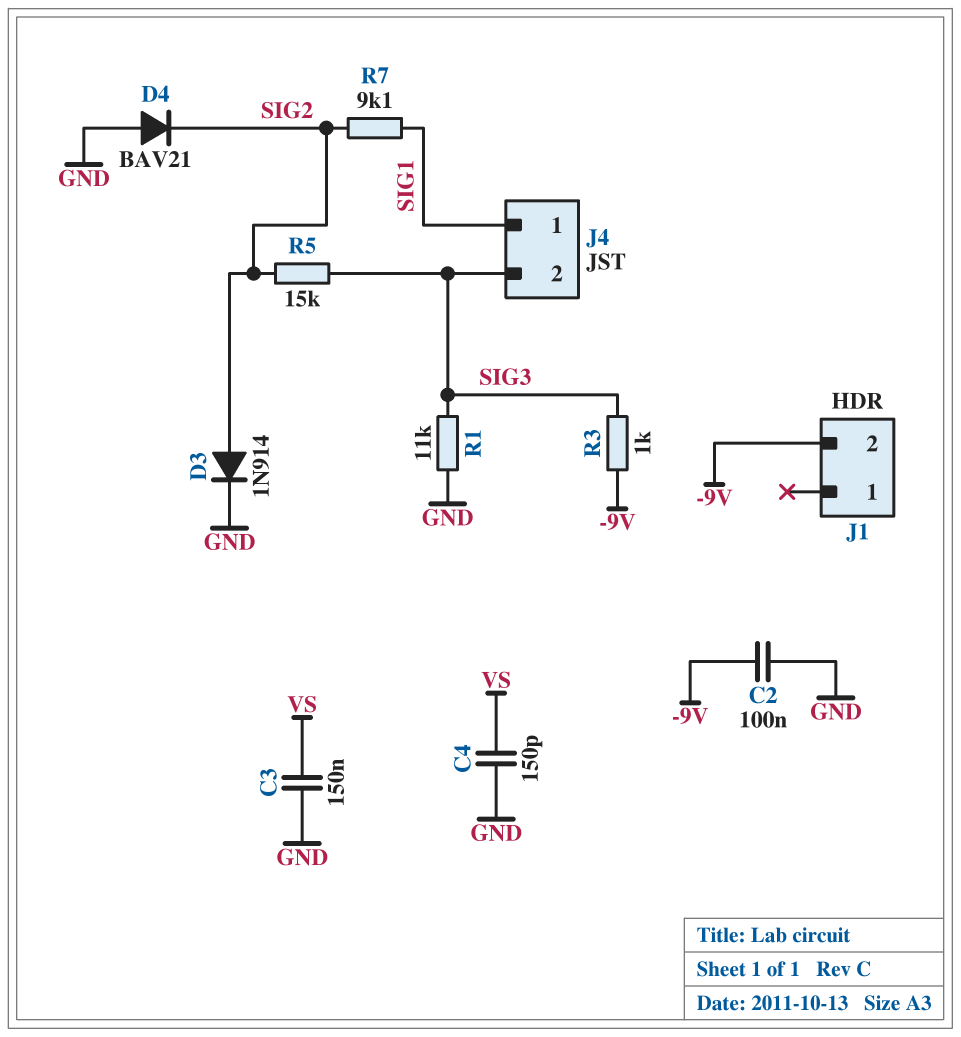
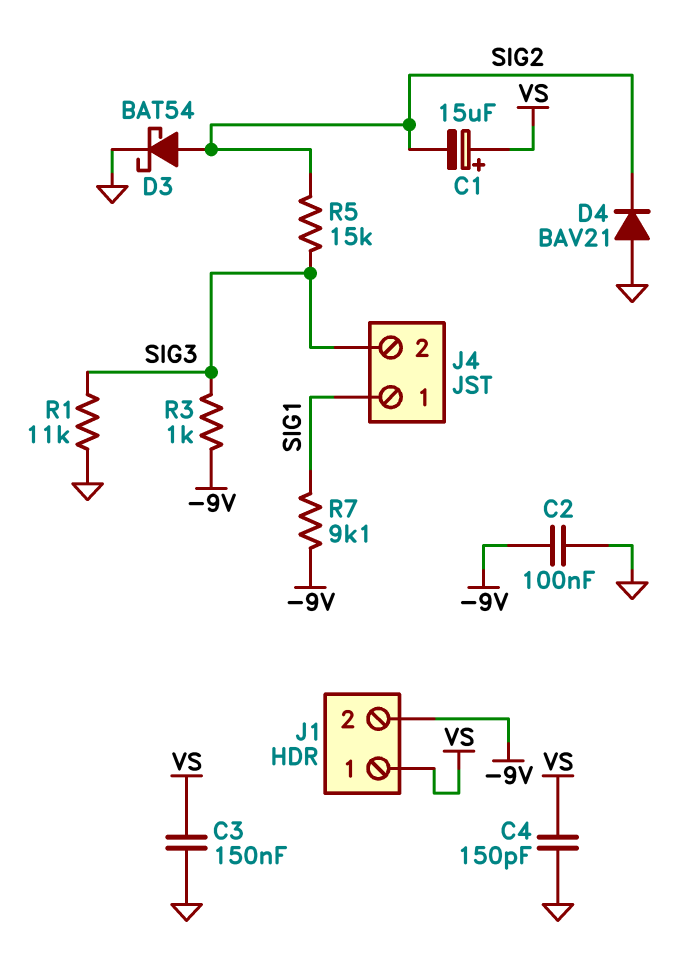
C1: none -> 15uF (plus VS, minus SIG2)
D3: diode 1N914 (A SIG2, K GND) -> schottky BAT54 (A SIG2, K GND)
J1 pin 1: none -> VS
R7: 9.1k (SIG1, SIG2) -> 9.1k (-9V, SIG1)

